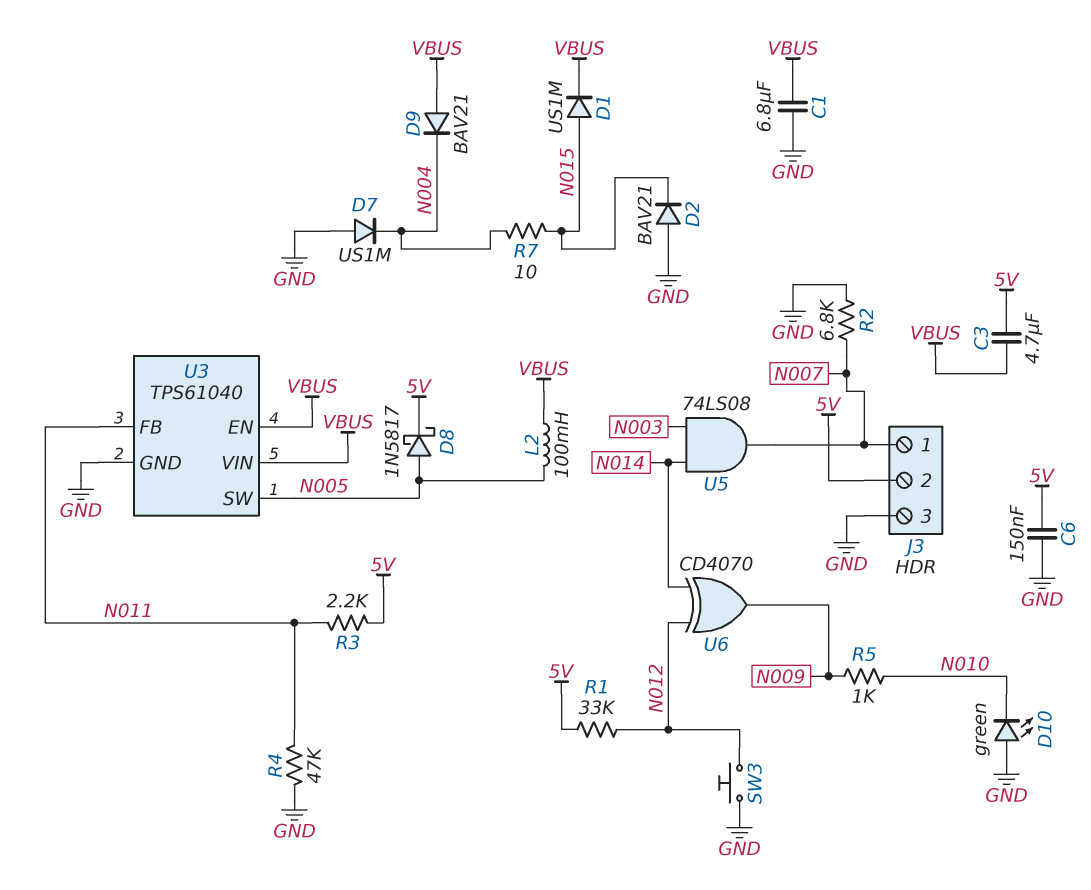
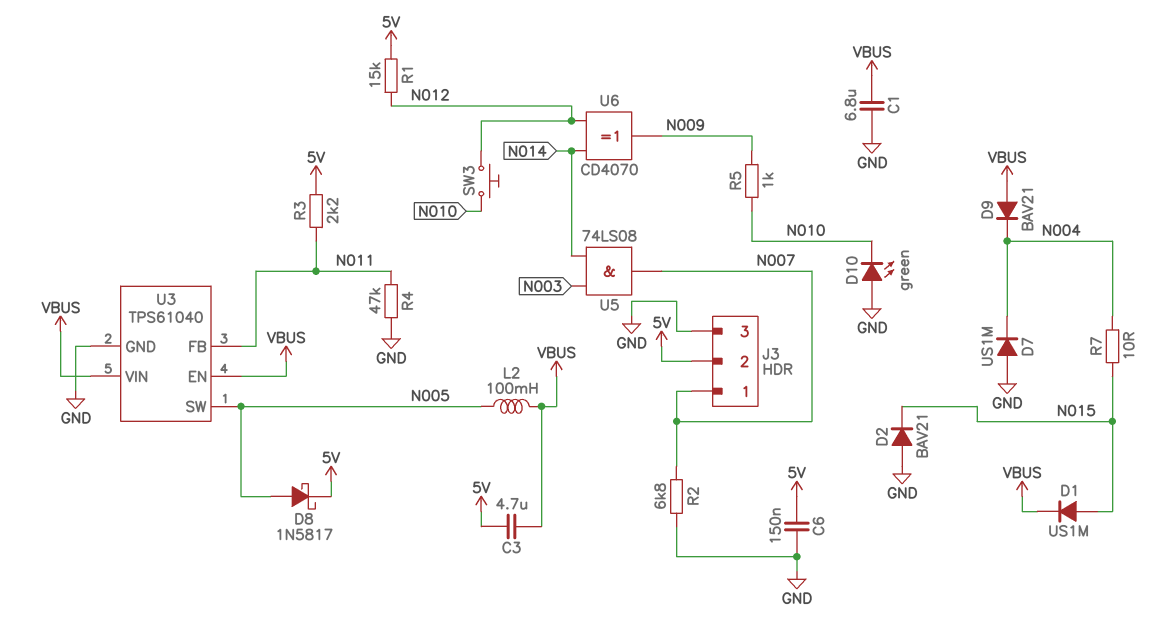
R1: 33k (5V, N012) -> 15k (5V, N012)
SW3: button (GND, N012) -> button (N010, N012)

